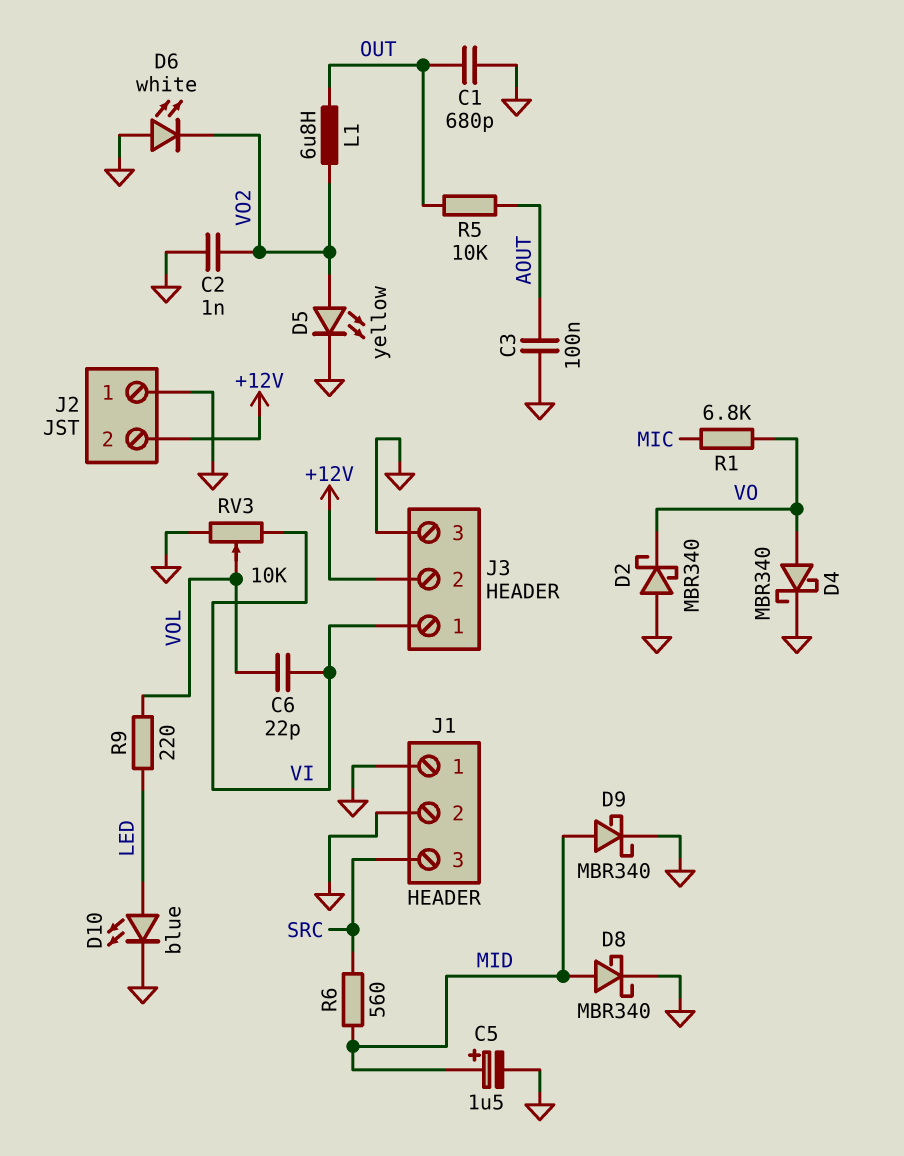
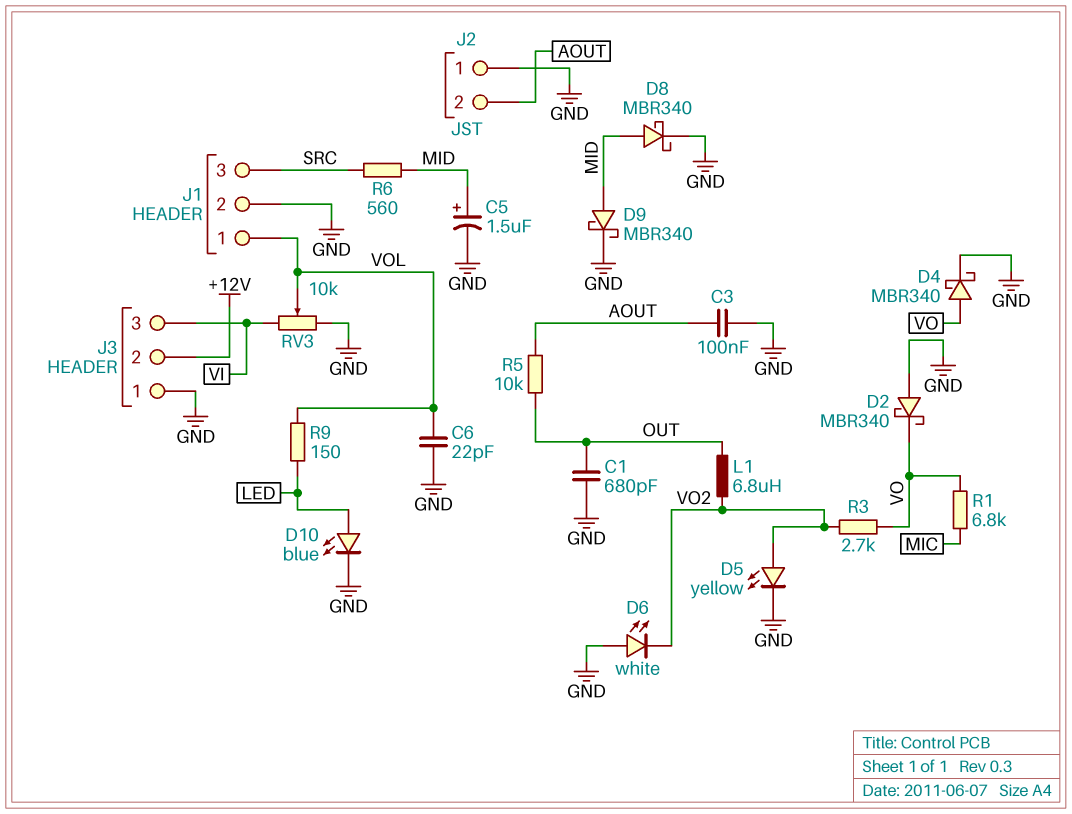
C2: 1nF (GND, VO2) -> none
C6: 22pF (VI, VOL) -> 22pF (GND, VOL)
J1 pin 1: GND -> VOL
J2 pin 2: +12V -> AOUT
J3 pin 1: VI -> GND
J3 pin 3: GND -> VI
R3: none -> 2.7k (VO, VO2)
R9: 220 (LED, VOL) -> 150 (LED, VOL)

